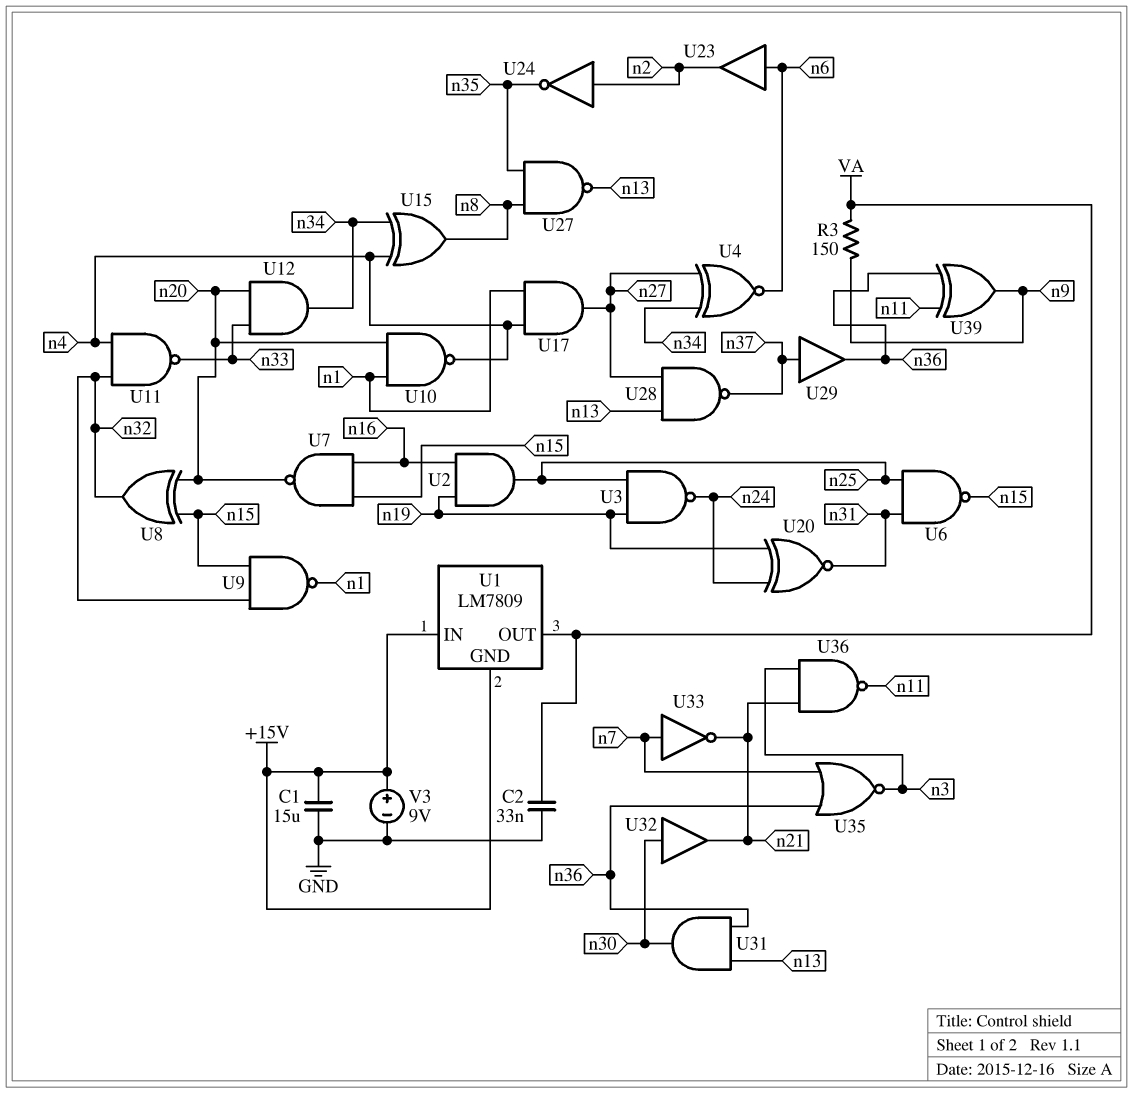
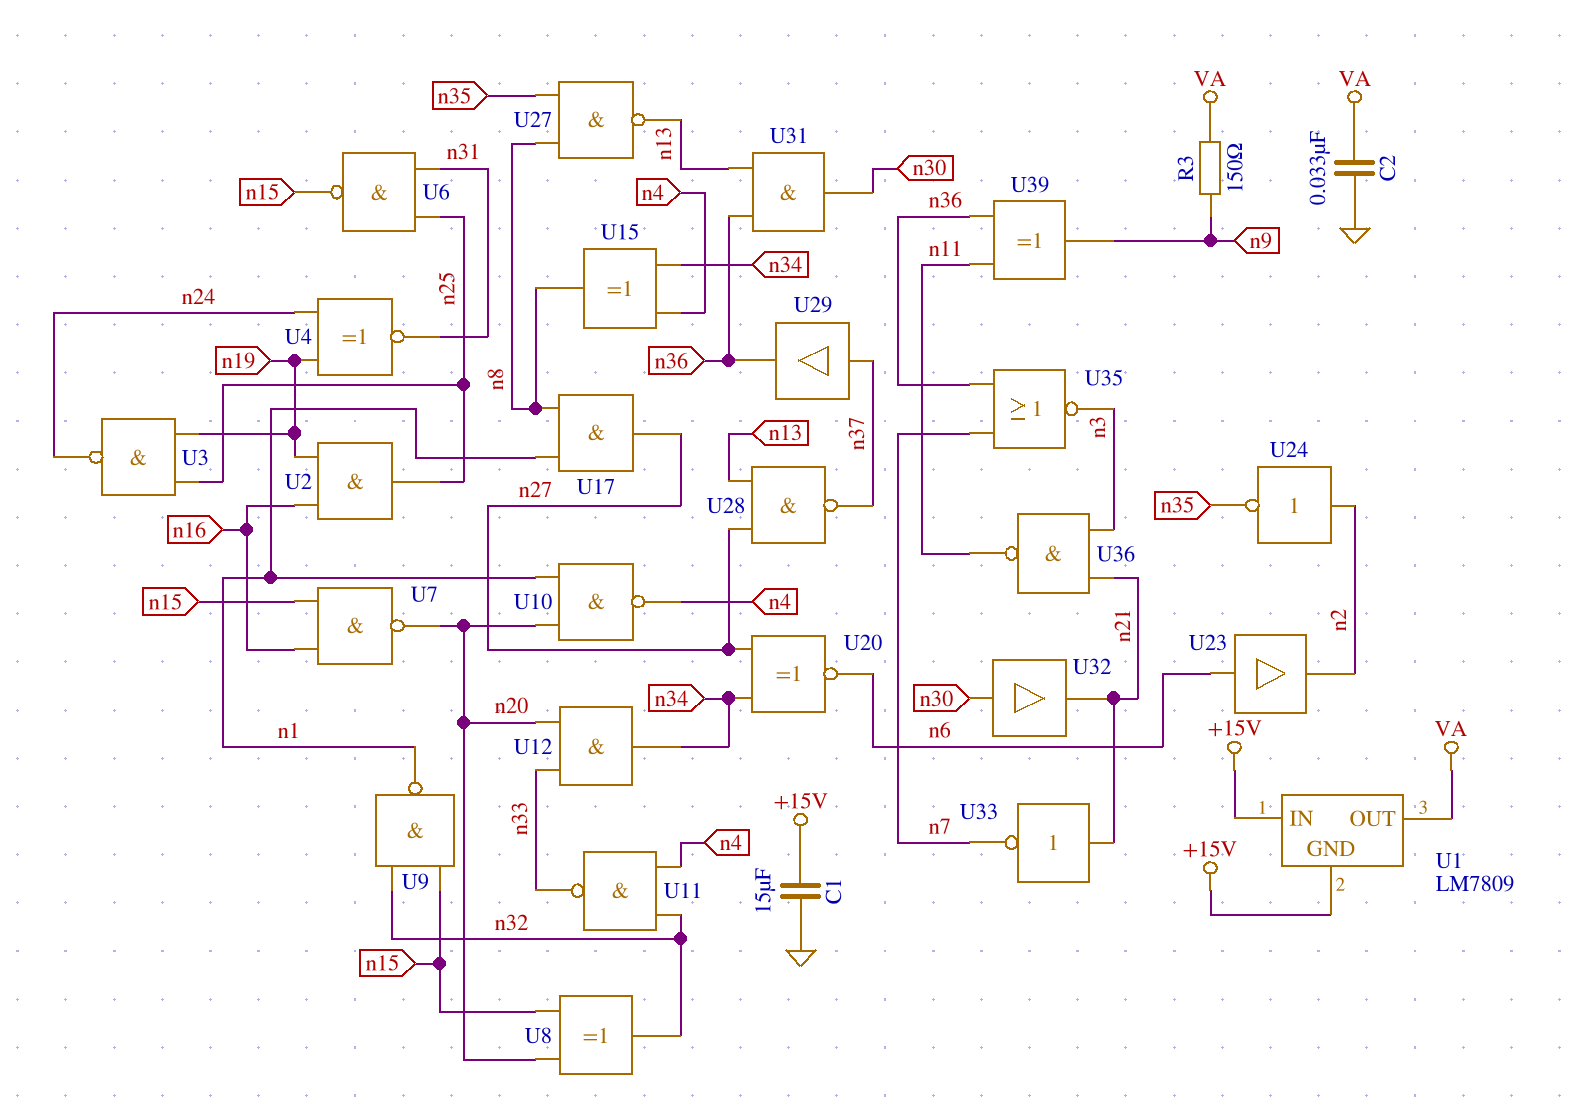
U4: XNOR (in n27, in n34, out n6) -> XNOR (in n19, in n24, out n31)
U17: AND (in n1, in n4, out n27) -> AND (in n1, in n8, out n27)
U20: XNOR (in n19, in n24, out n31) -> XNOR (in n27, in n34, out n6)
U33: NOT (in n7, out n21) -> NOT (in n21, out n7)
V3: 9V (plus +15V, minus GND) -> none

